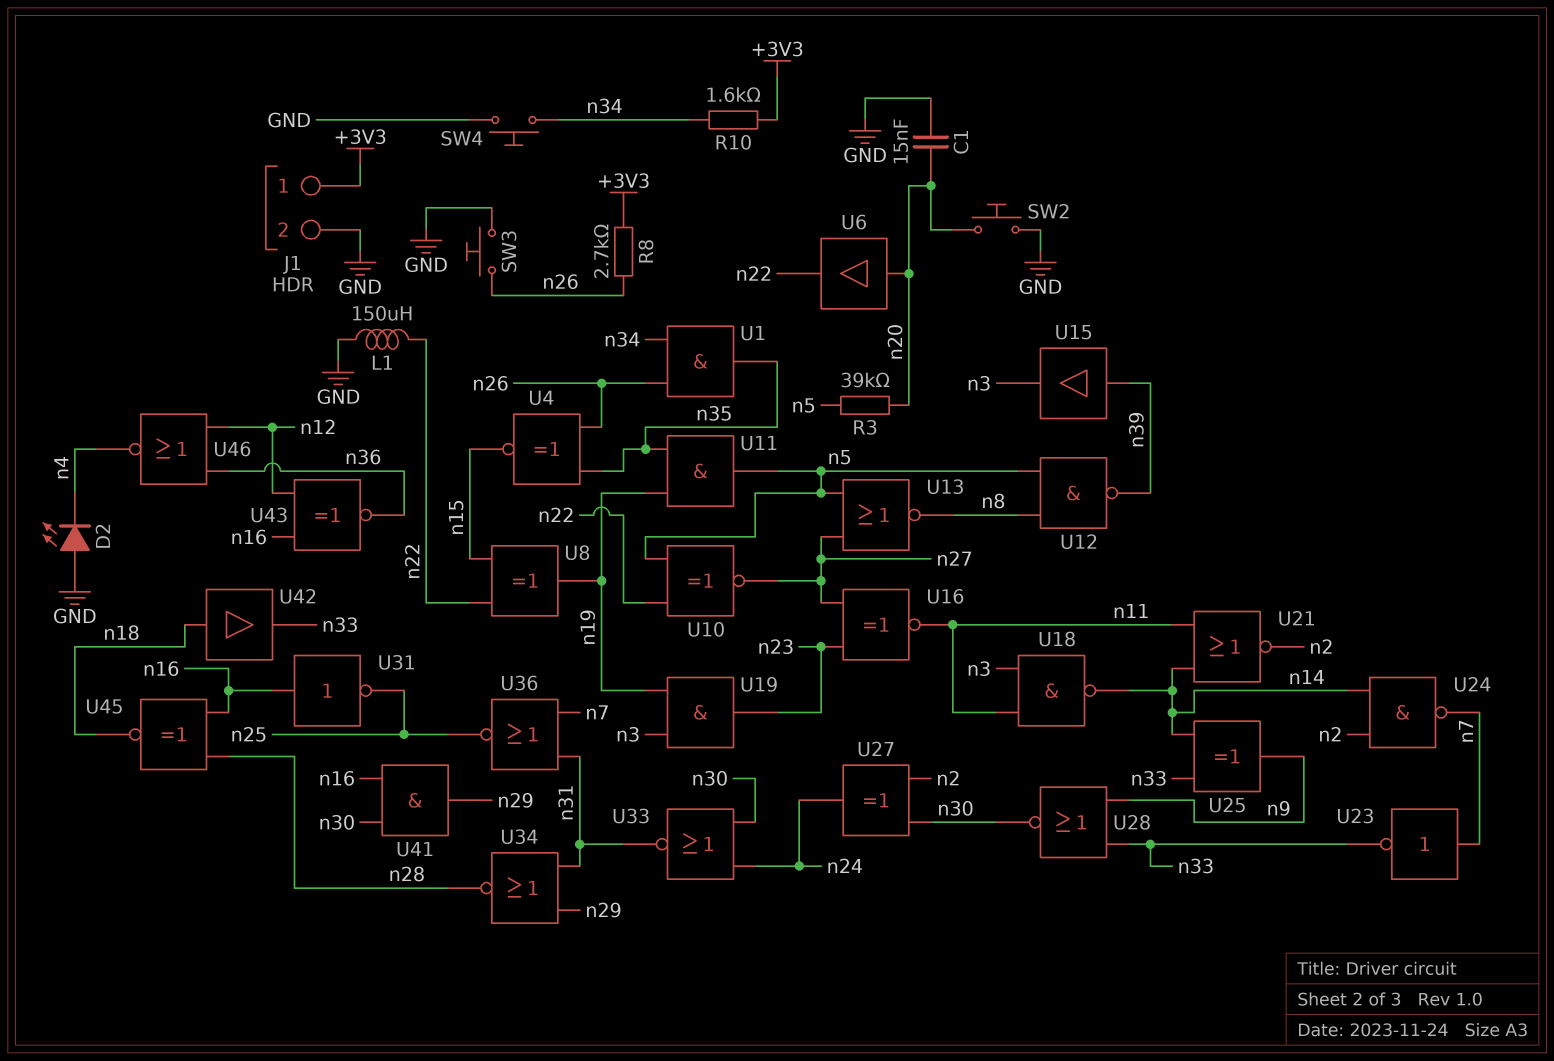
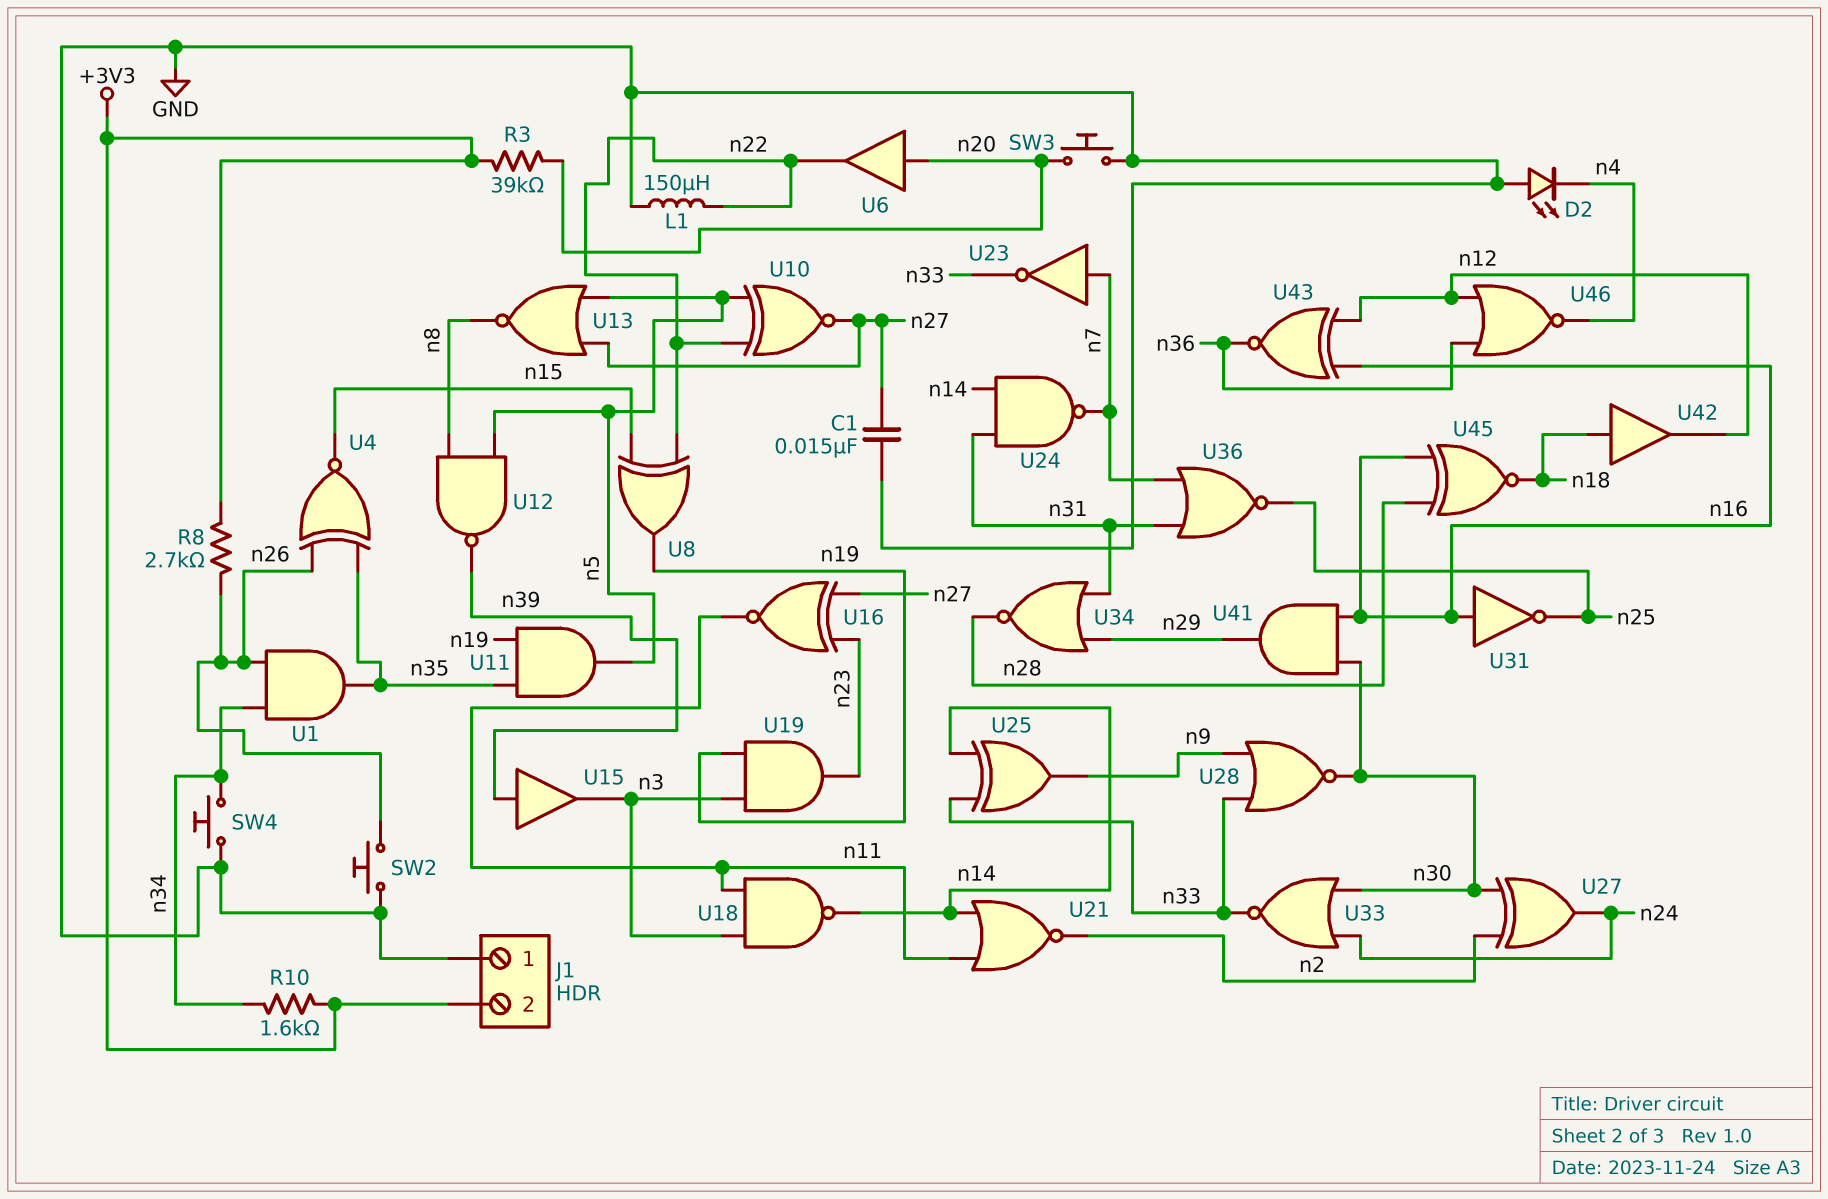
C1: 15nF (GND, n20) -> 15nF (GND, n27)
J1 pin 1: +3V3 -> GND
J1 pin 2: GND -> +3V3
R3: 39k (n5, n20) -> 39k (+3V3, n20)
SW2: button (GND, n20) -> button (GND, n26)
SW3: button (GND, n26) -> button (GND, n20)
U24: NAND (in n2, in n14, out n7) -> NAND (in n14, in n31, out n7)
U33: NOR (in n24, in n30, out n31) -> NOR (in n24, in n30, out n33)
U42: buffer (in n18, out n33) -> buffer (in n18, out n12)

